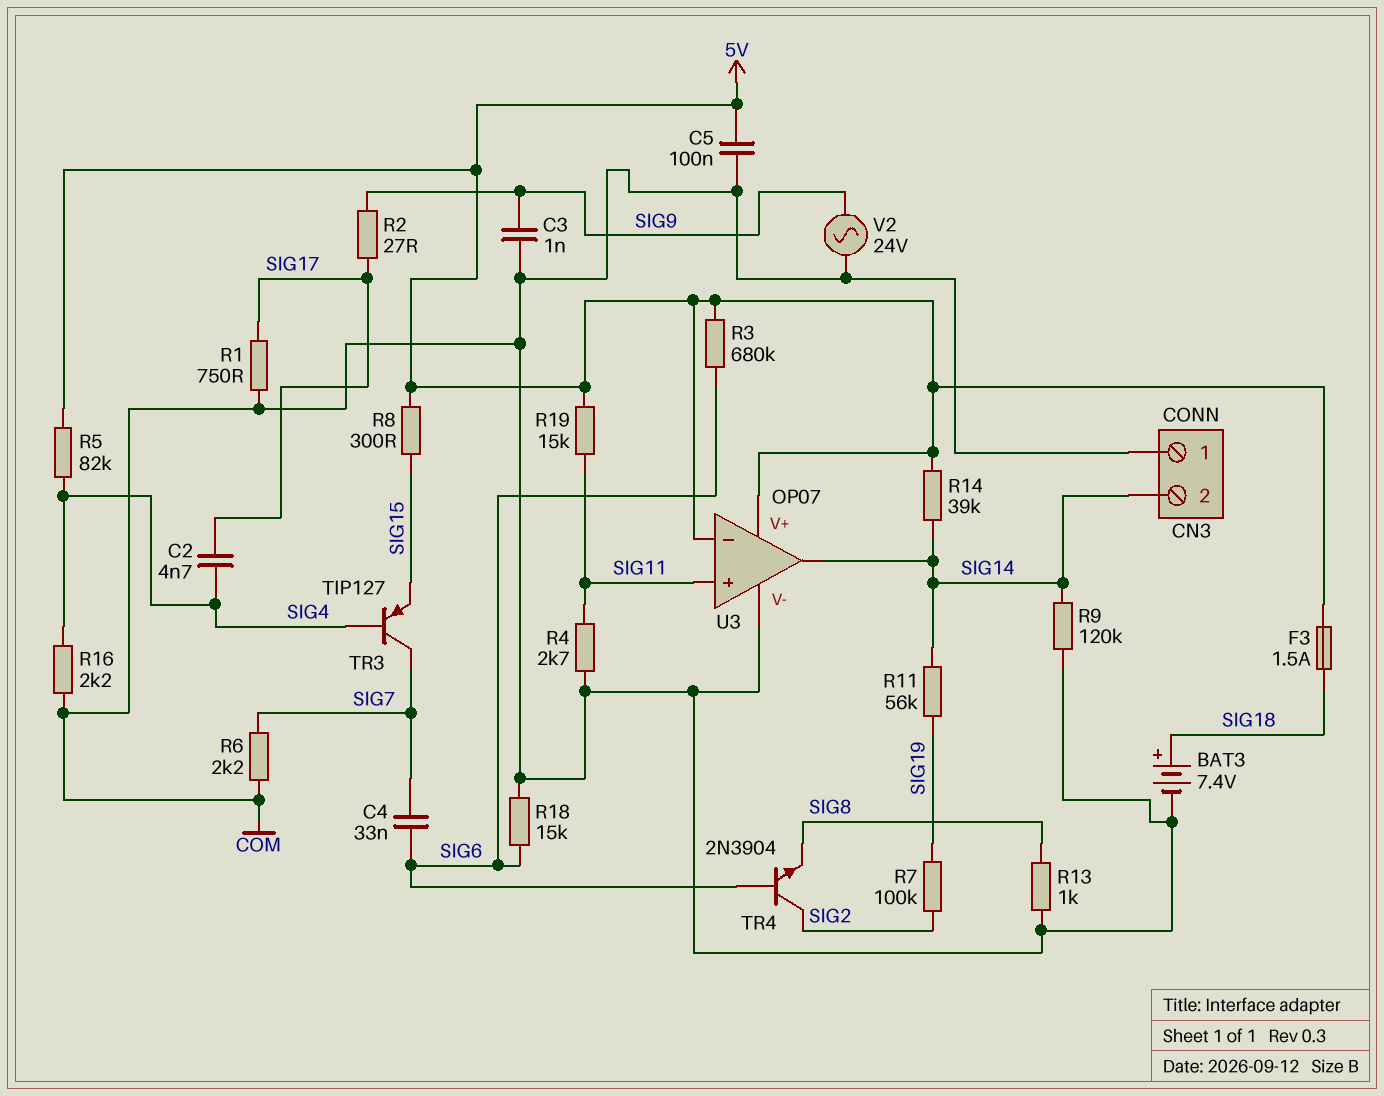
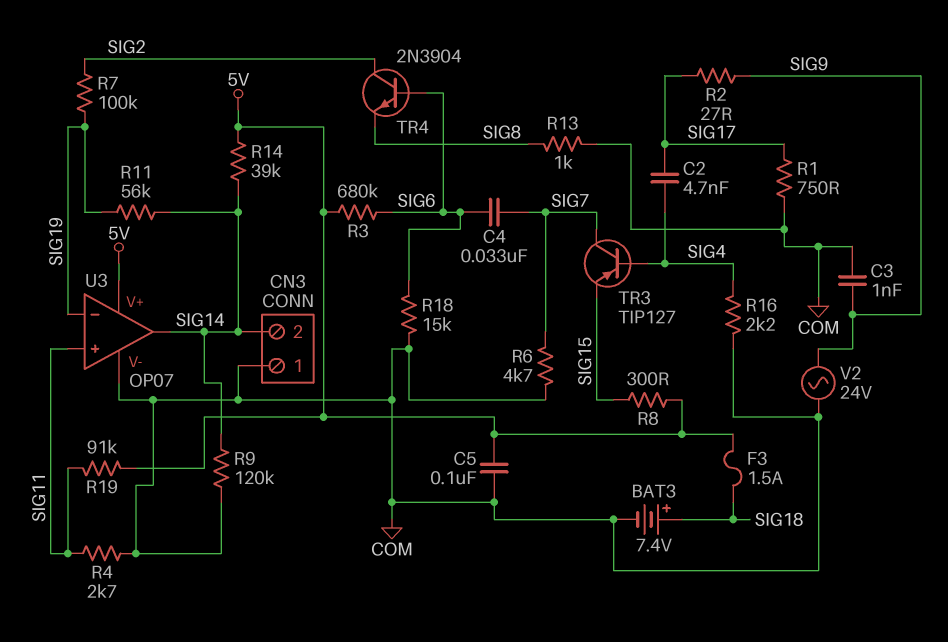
R5: 82k (5V, SIG4) -> none
R6: 2.2k (COM, SIG7) -> 4.7k (COM, SIG7)
R19: 15k (5V, SIG11) -> 91k (5V, SIG11)
U3 pin in-: 5V -> SIG19

